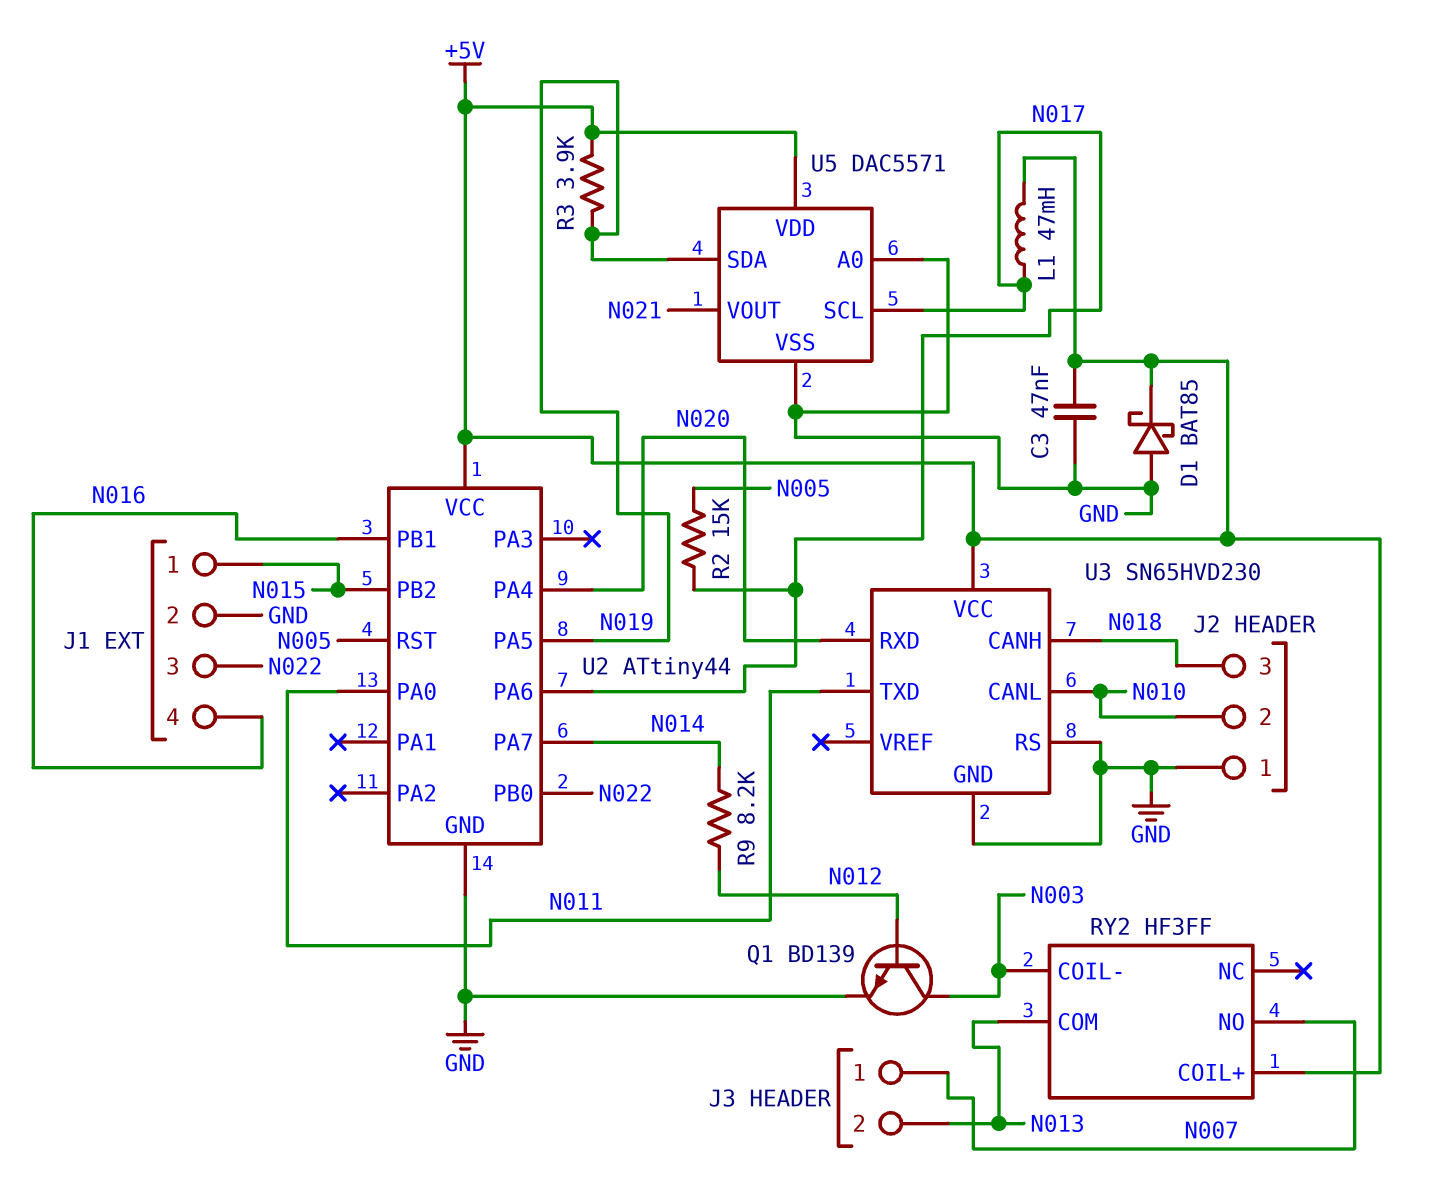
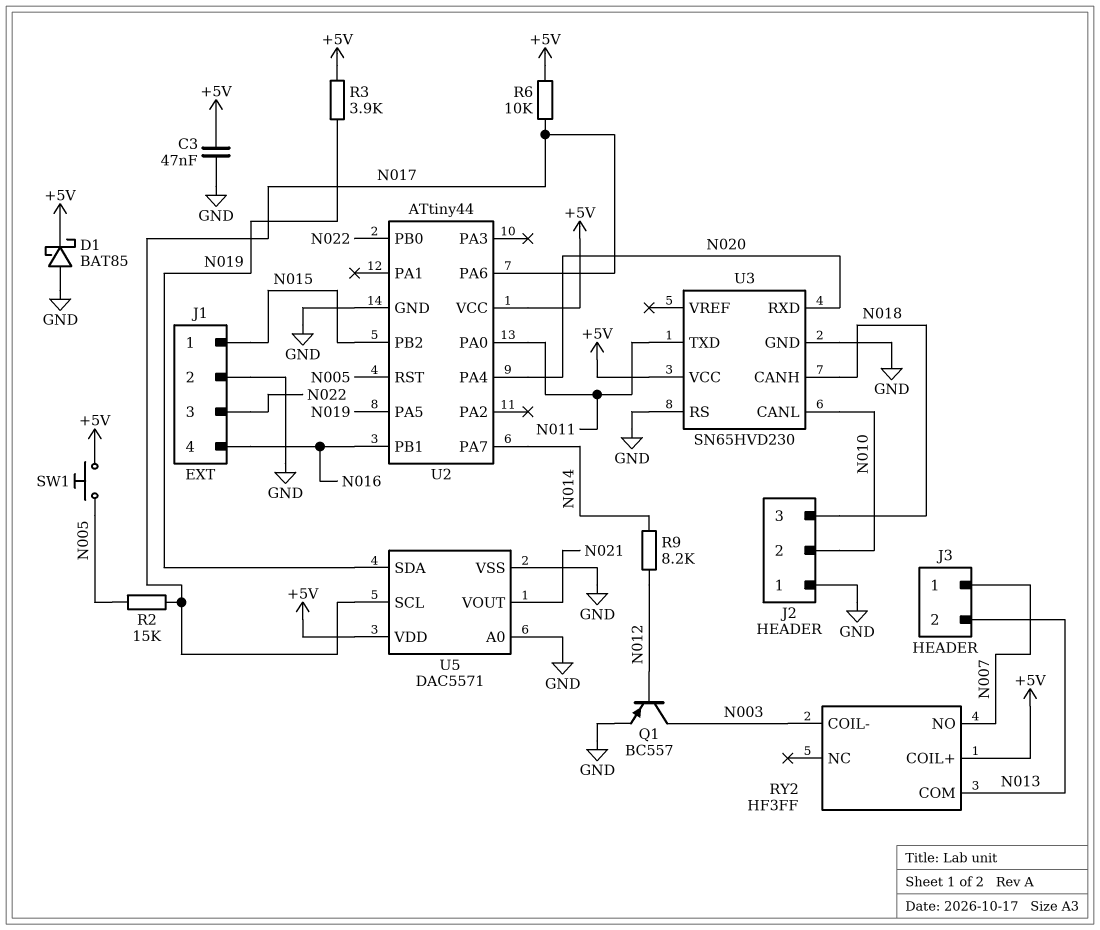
L1: 47mH (+5V, N017) -> none
Q1: NPN BD139 (B N012, C N003, E GND) -> PNP BC557 (B N012, C N003, E GND)
R6: none -> 10k (+5V, N017)
SW1: none -> button (+5V, N005)

